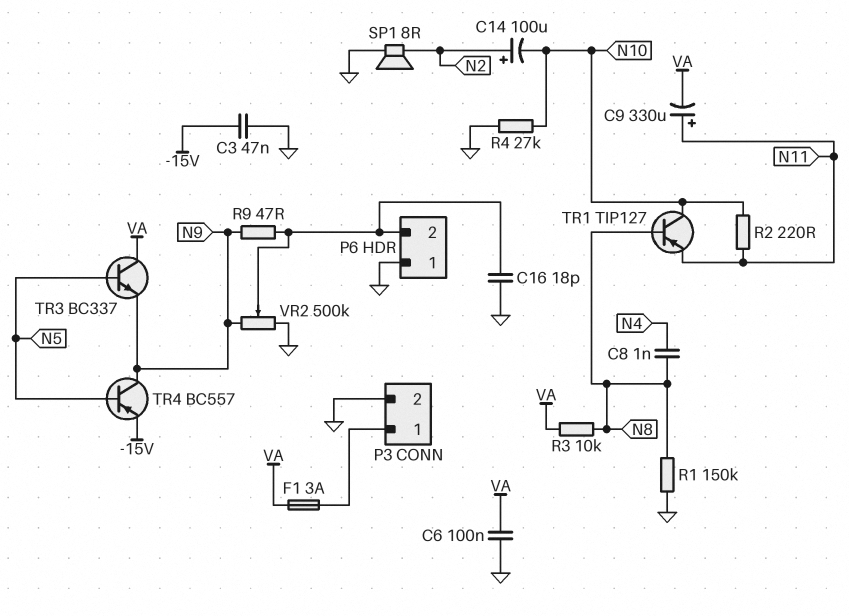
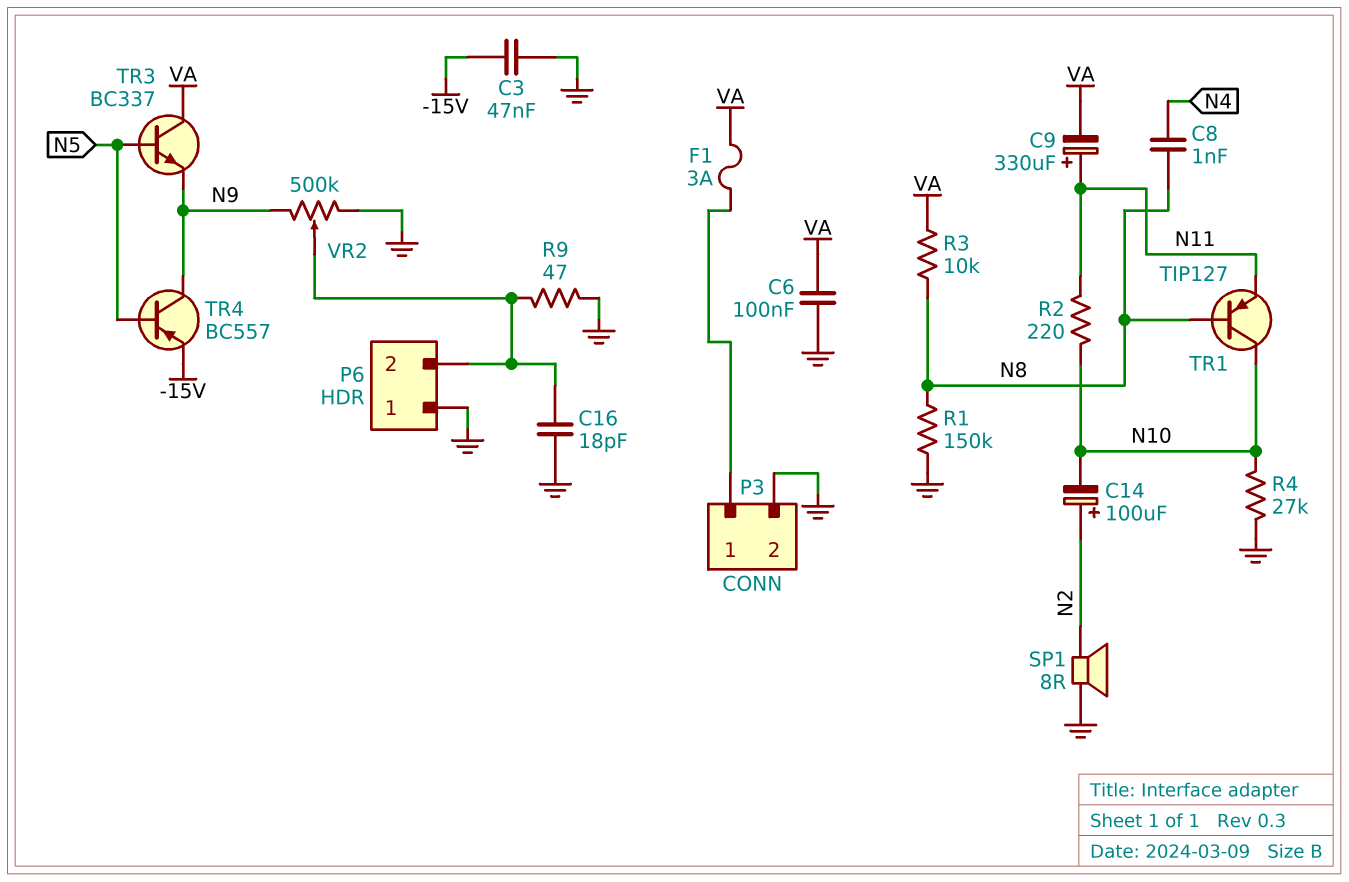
R9: 47 (N9, P6/2) -> 47 (GND, P6/2)

